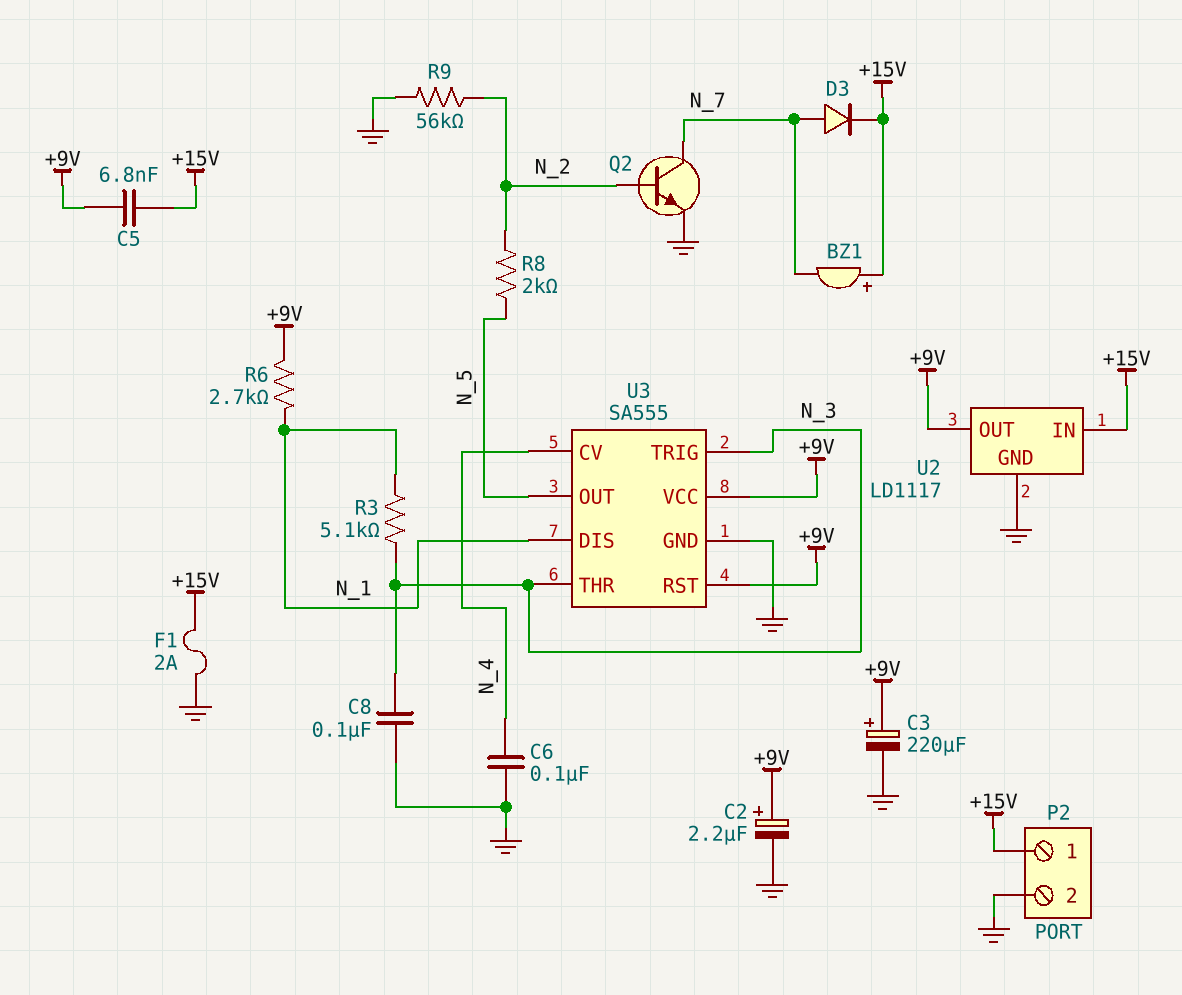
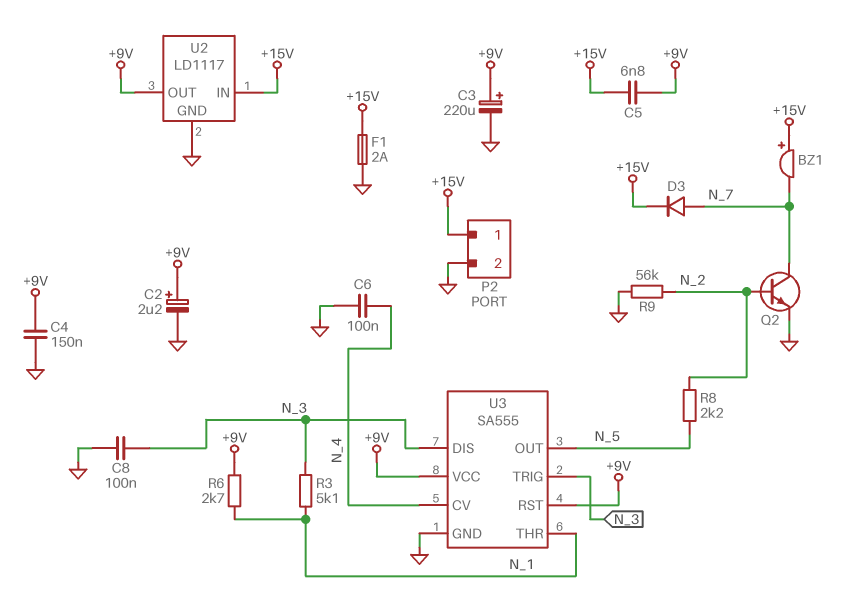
C4: none -> 150nF (+9V, GND)
R8: 2k (N_2, N_5) -> 2.2k (N_2, N_5)
U3 pin DIS: N_1 -> N_3
U3 pin THR: N_3 -> N_1

